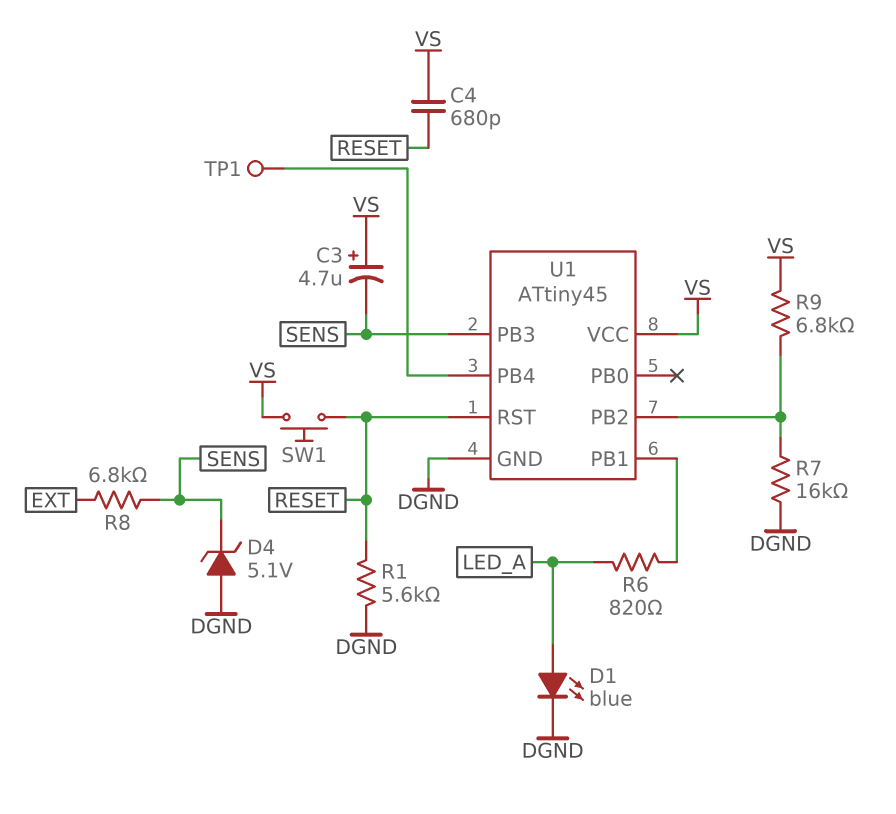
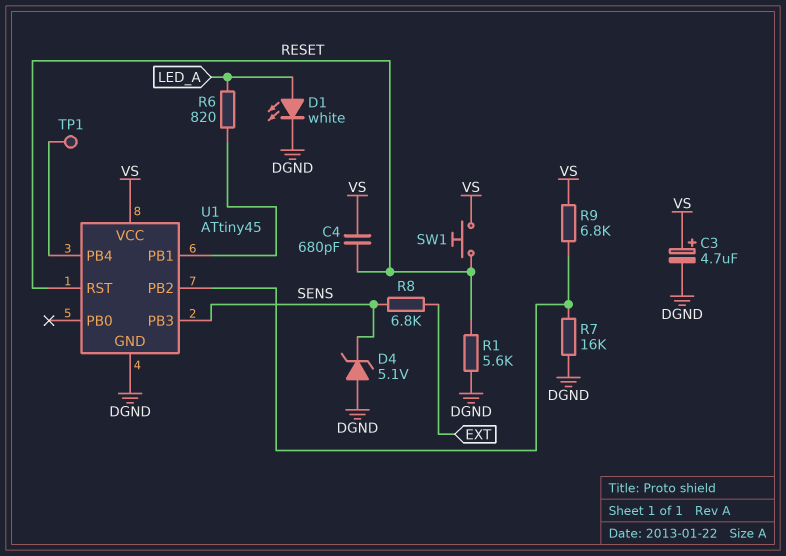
C3: 4.7uF (plus VS, minus SENS) -> 4.7uF (plus VS, minus DGND)
D1: LED blue (A LED_A, K DGND) -> LED white (A LED_A, K DGND)

